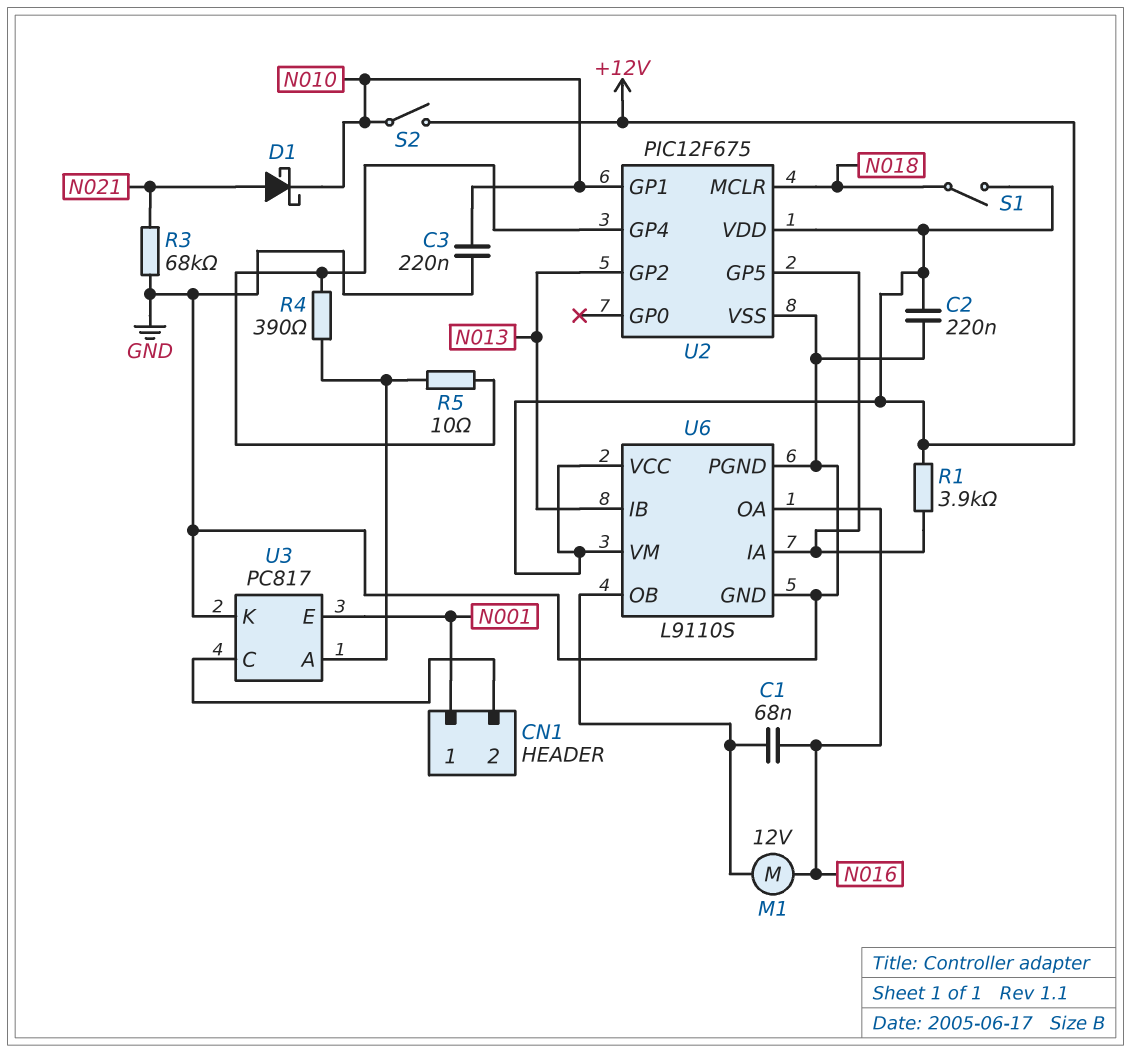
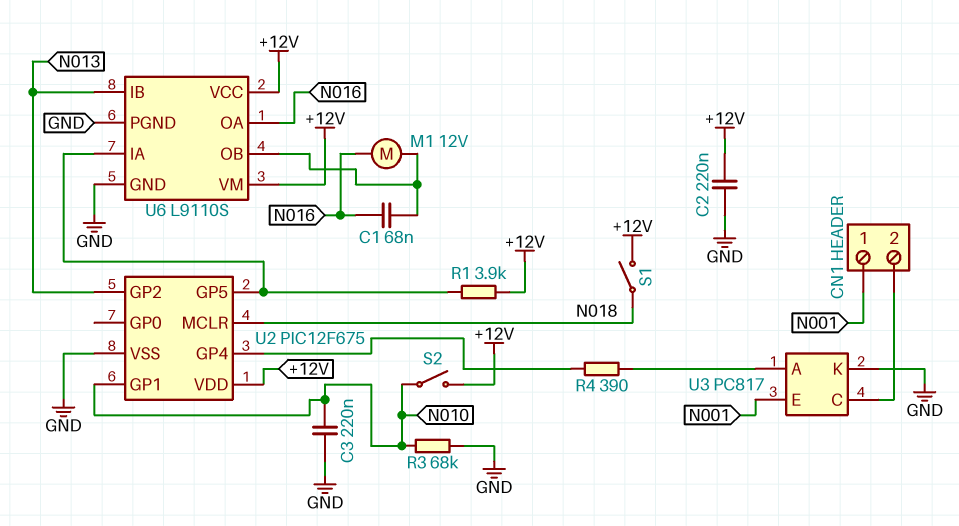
D1: schottky (A N021, K N010) -> none
R3: 68k (GND, N021) -> 68k (GND, N010)
R5: 10 (U2/GP4, U3/A) -> none

